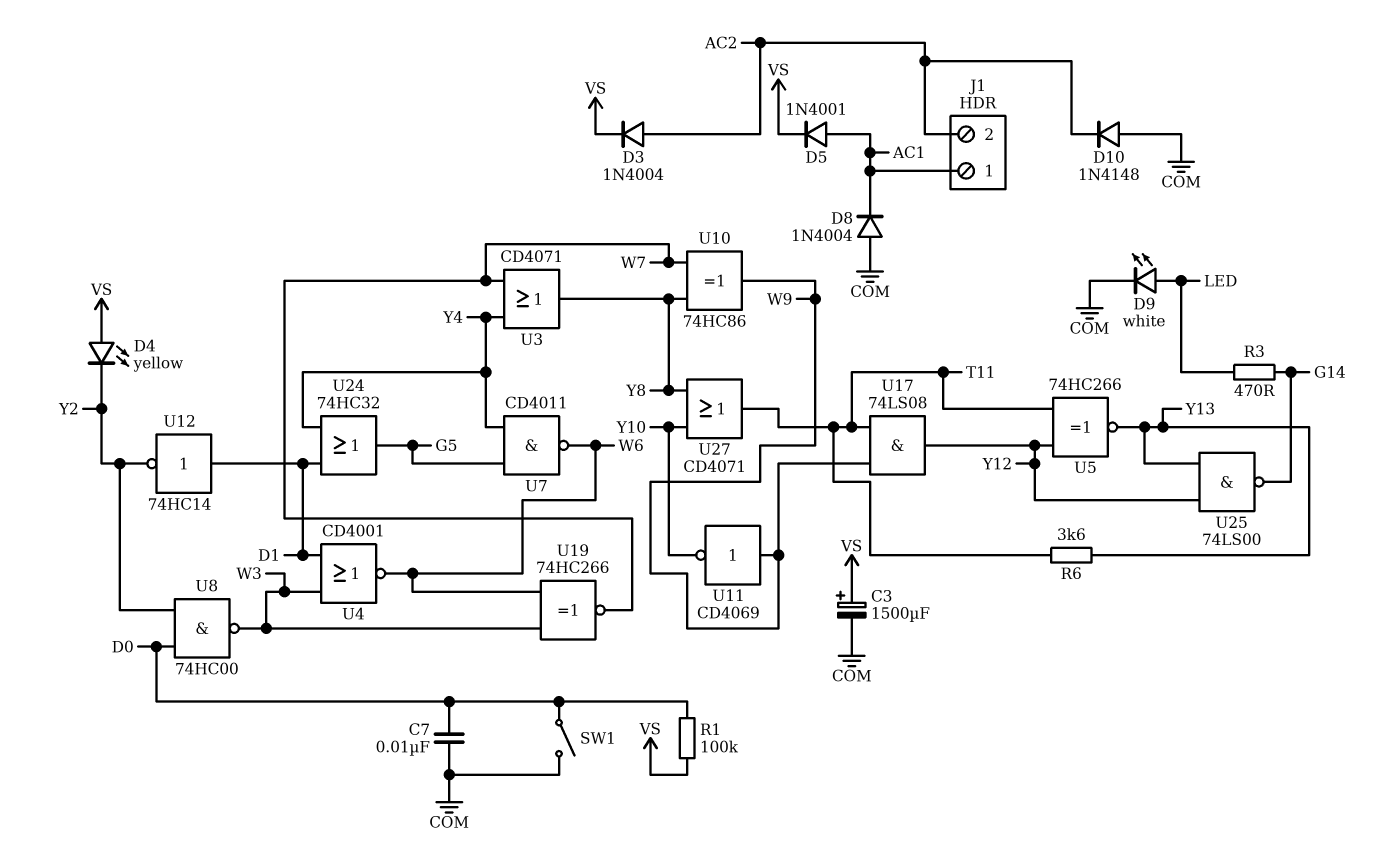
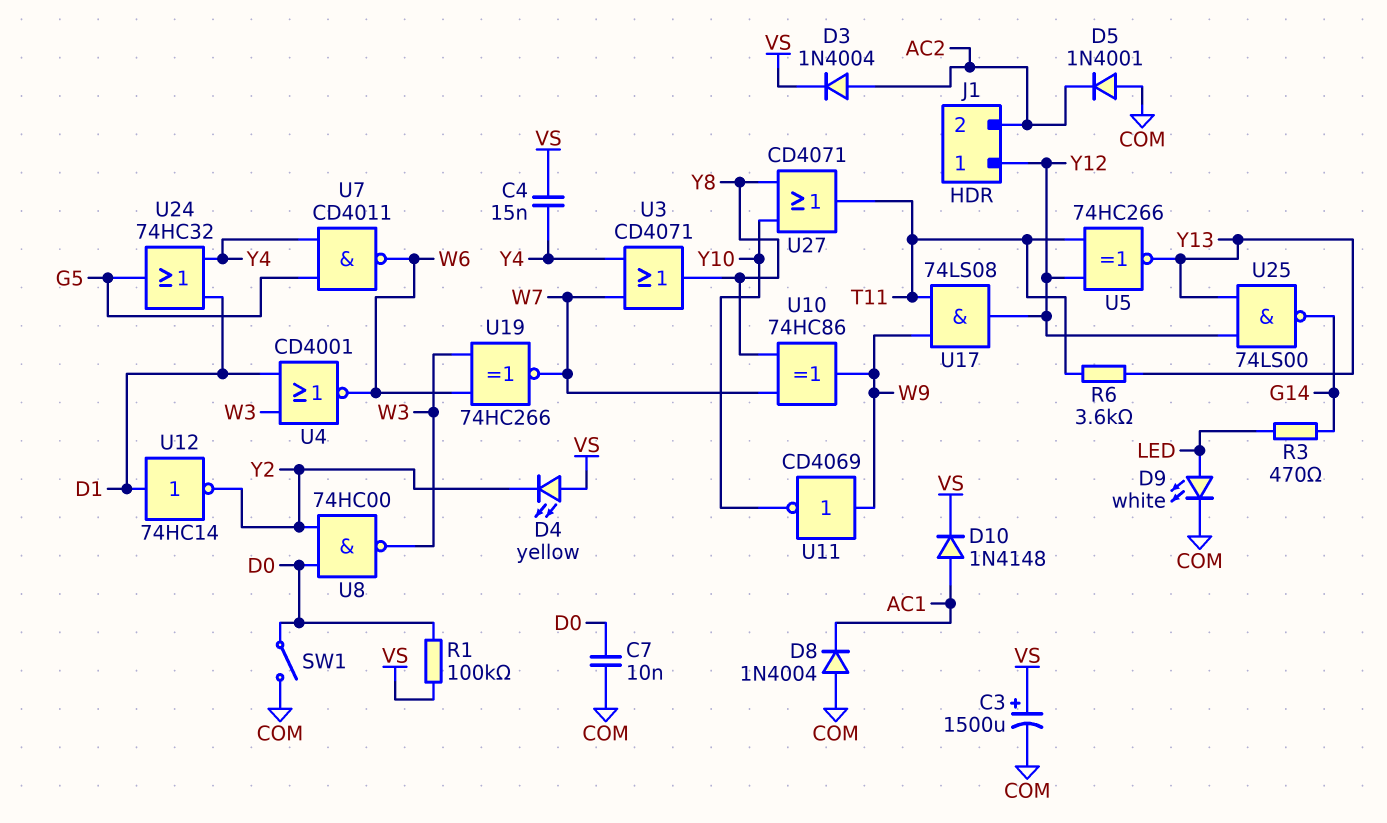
C4: none -> 15nF (VS, Y4)
D5: diode 1N4001 (A AC1, K VS) -> diode 1N4001 (A COM, K AC2)
D10: diode 1N4148 (A COM, K AC2) -> diode 1N4148 (A AC1, K VS)
J1 pin 1: AC1 -> Y12

